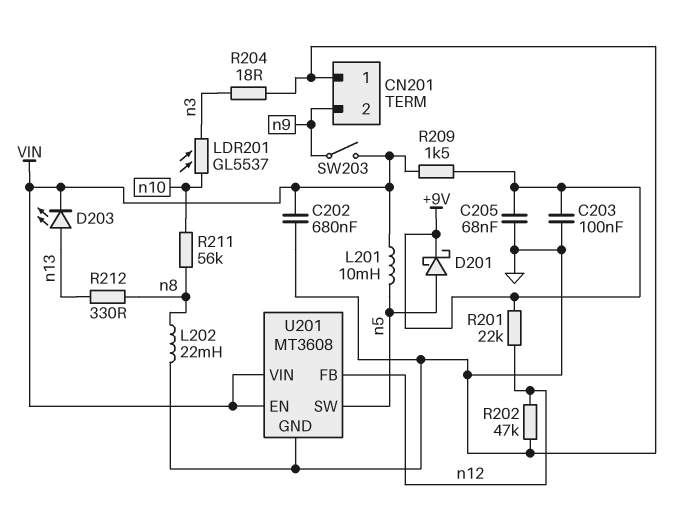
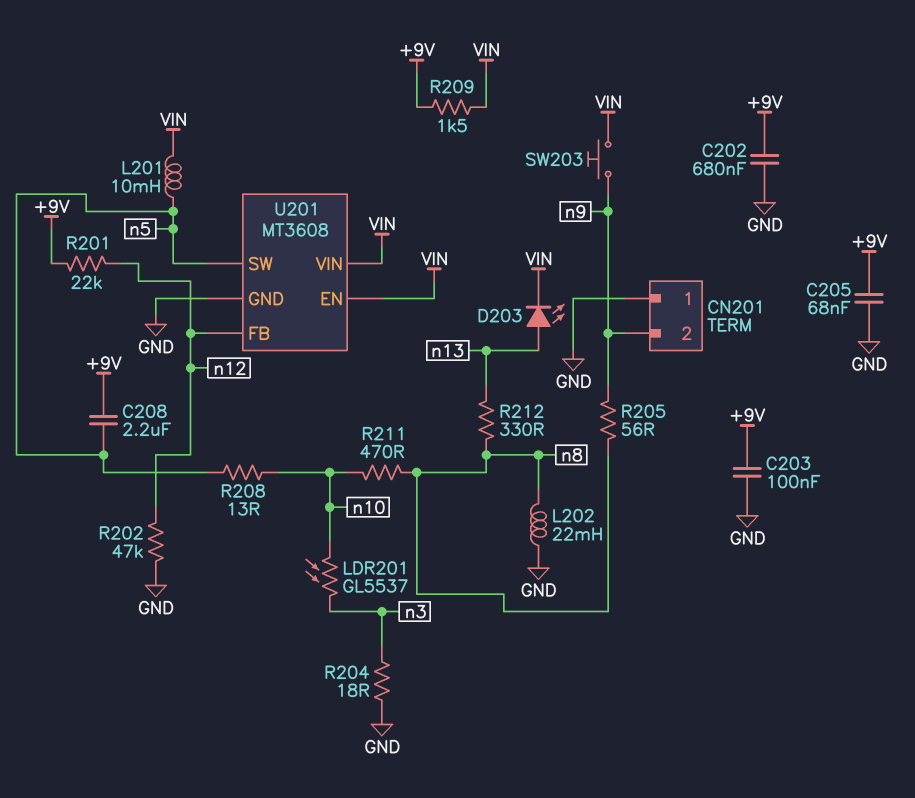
C202: 680nF (GND, VIN) -> 680nF (+9V, GND)
C208: none -> 2.2uF (+9V, n5)
D201: schottky (A n5, K +9V) -> none
R205: none -> 56 (n8, n9)
R208: none -> 13 (n5, n10)
R211: 56k (n8, n10) -> 470 (n8, n10)
SW203: switch (VIN, n9) -> button (VIN, n9)

